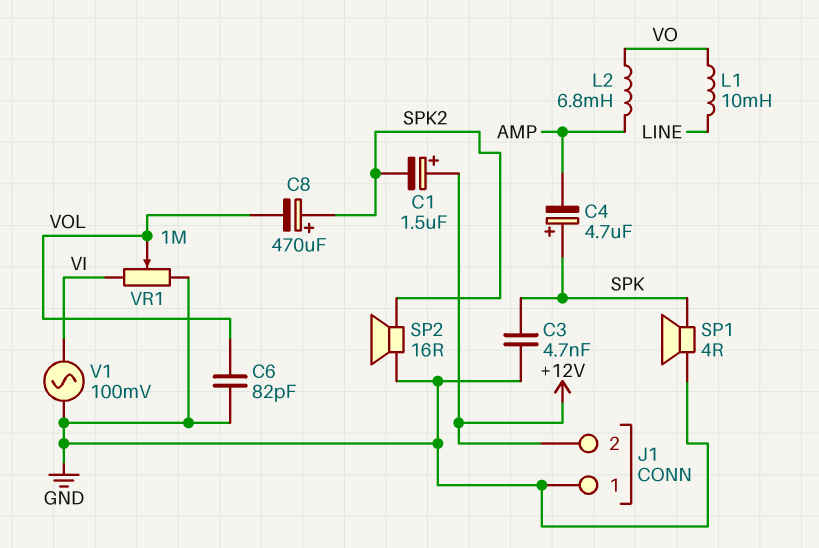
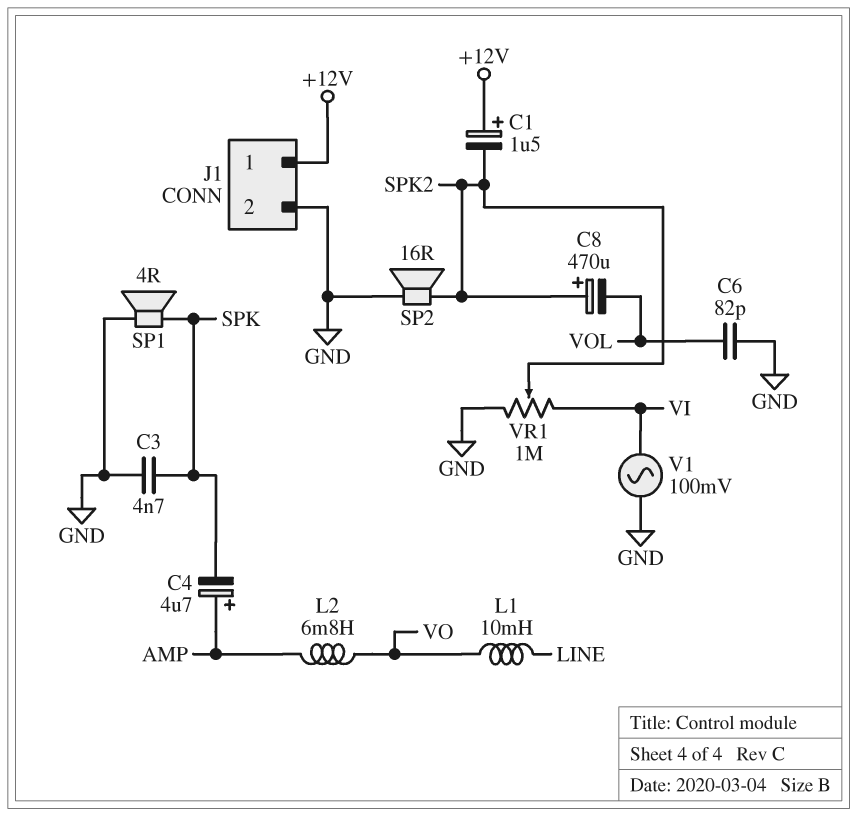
C4: 4.7uF (plus SPK, minus AMP) -> 4.7uF (plus AMP, minus SPK)
J1 pin 1: GND -> +12V
J1 pin 2: +12V -> GND
VR1: 1M (GND, VI, wiper VOL) -> 1M (GND, VI, wiper SPK2)

